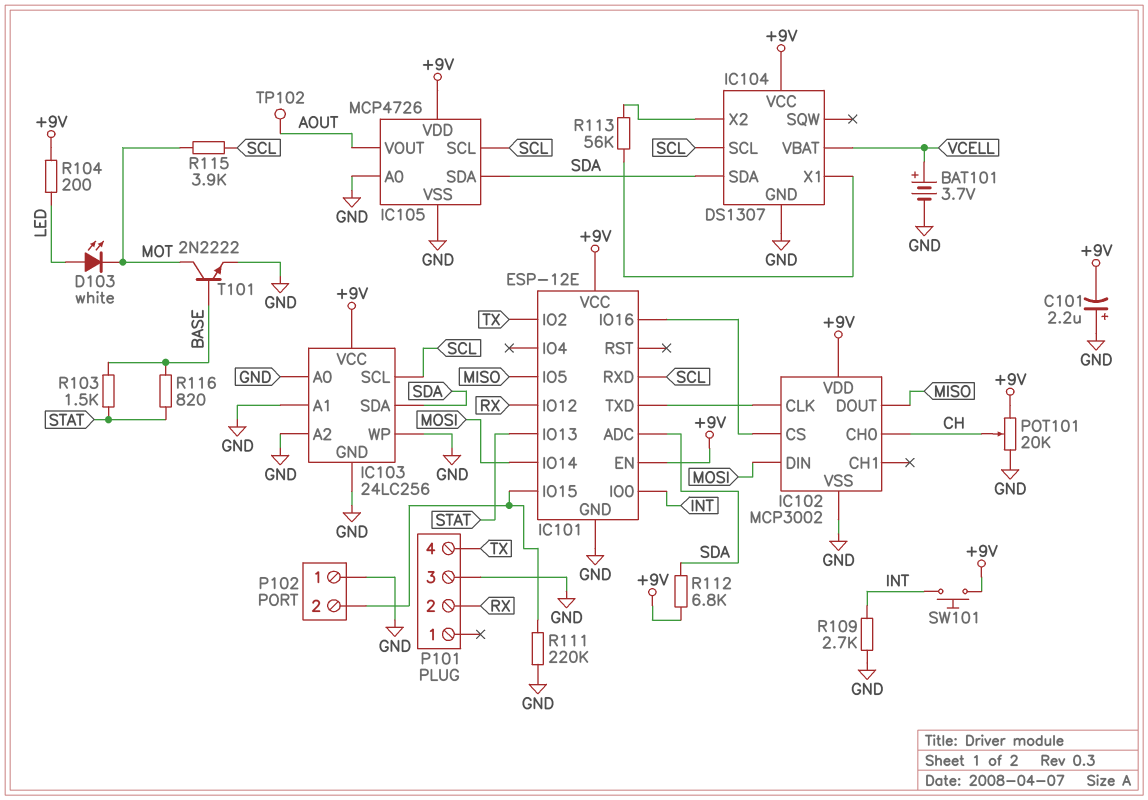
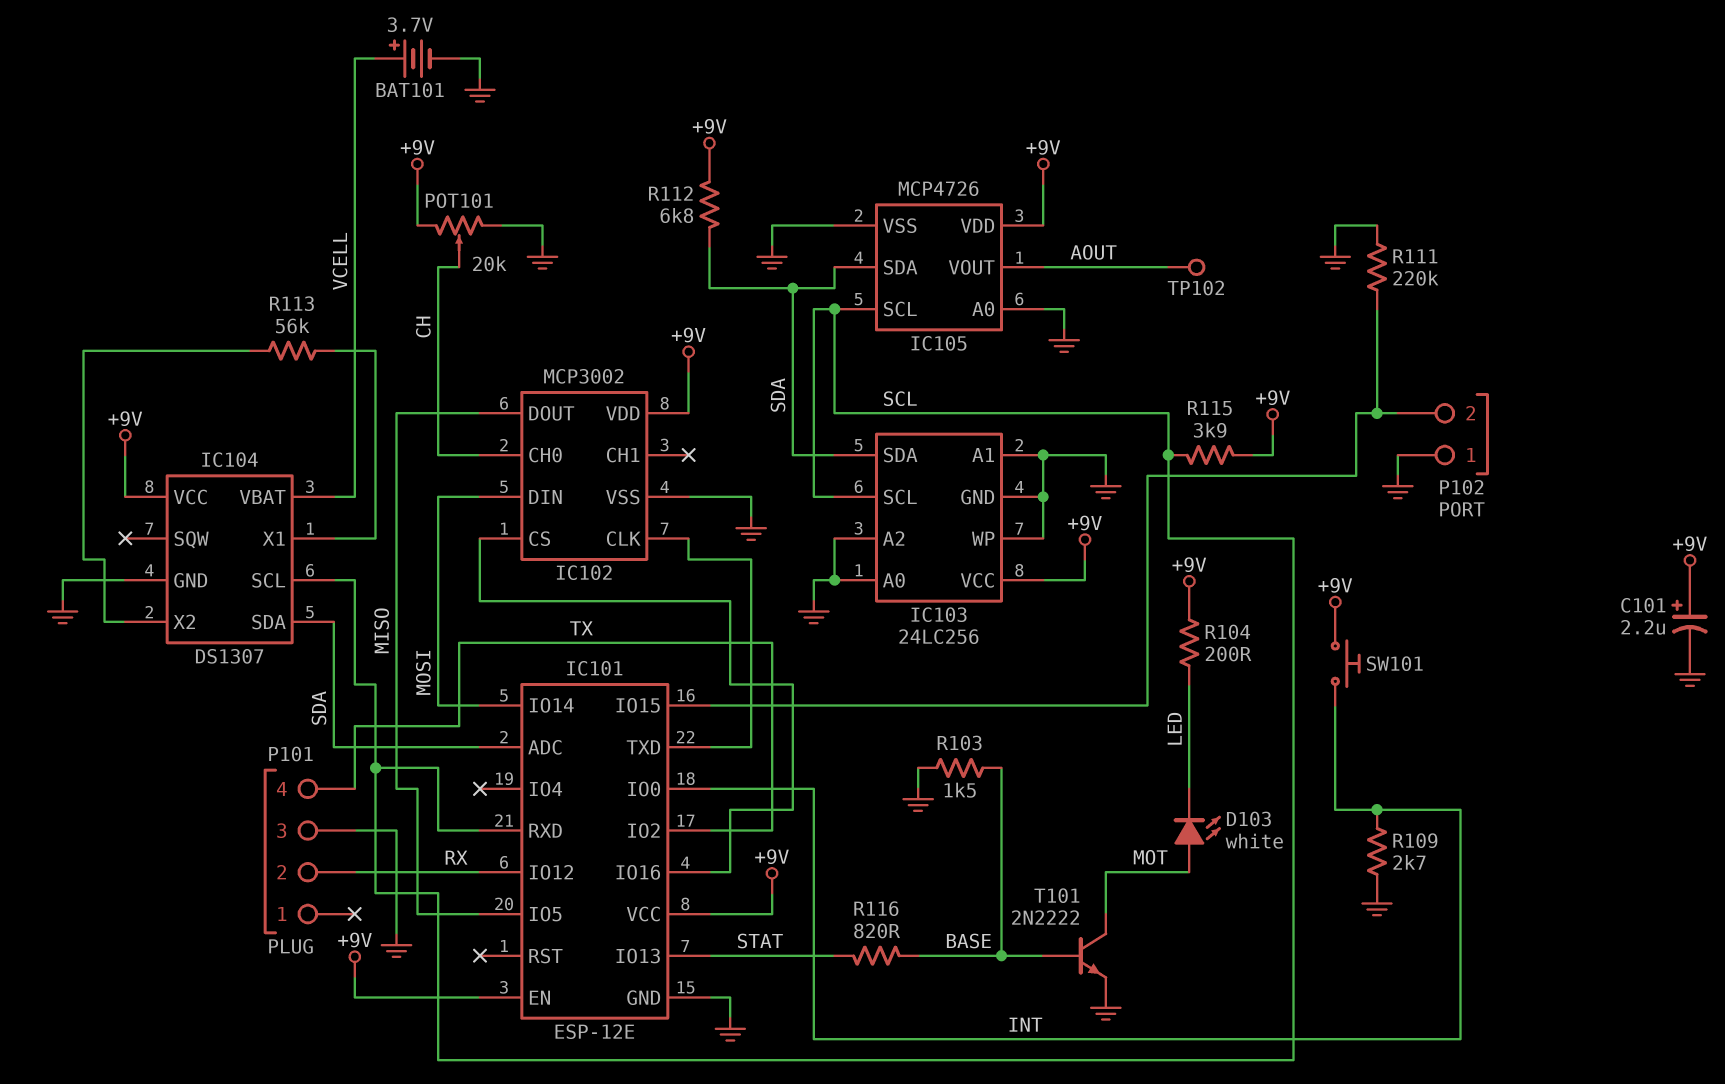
C101: 2.2uF (plus GND, minus +9V) -> 2.2uF (plus +9V, minus GND)
D103: LED white (A LED, K MOT) -> LED white (A MOT, K LED)
R103: 1.5k (BASE, STAT) -> 1.5k (BASE, GND)
R115: 3.9k (MOT, SCL) -> 3.9k (+9V, SCL)

